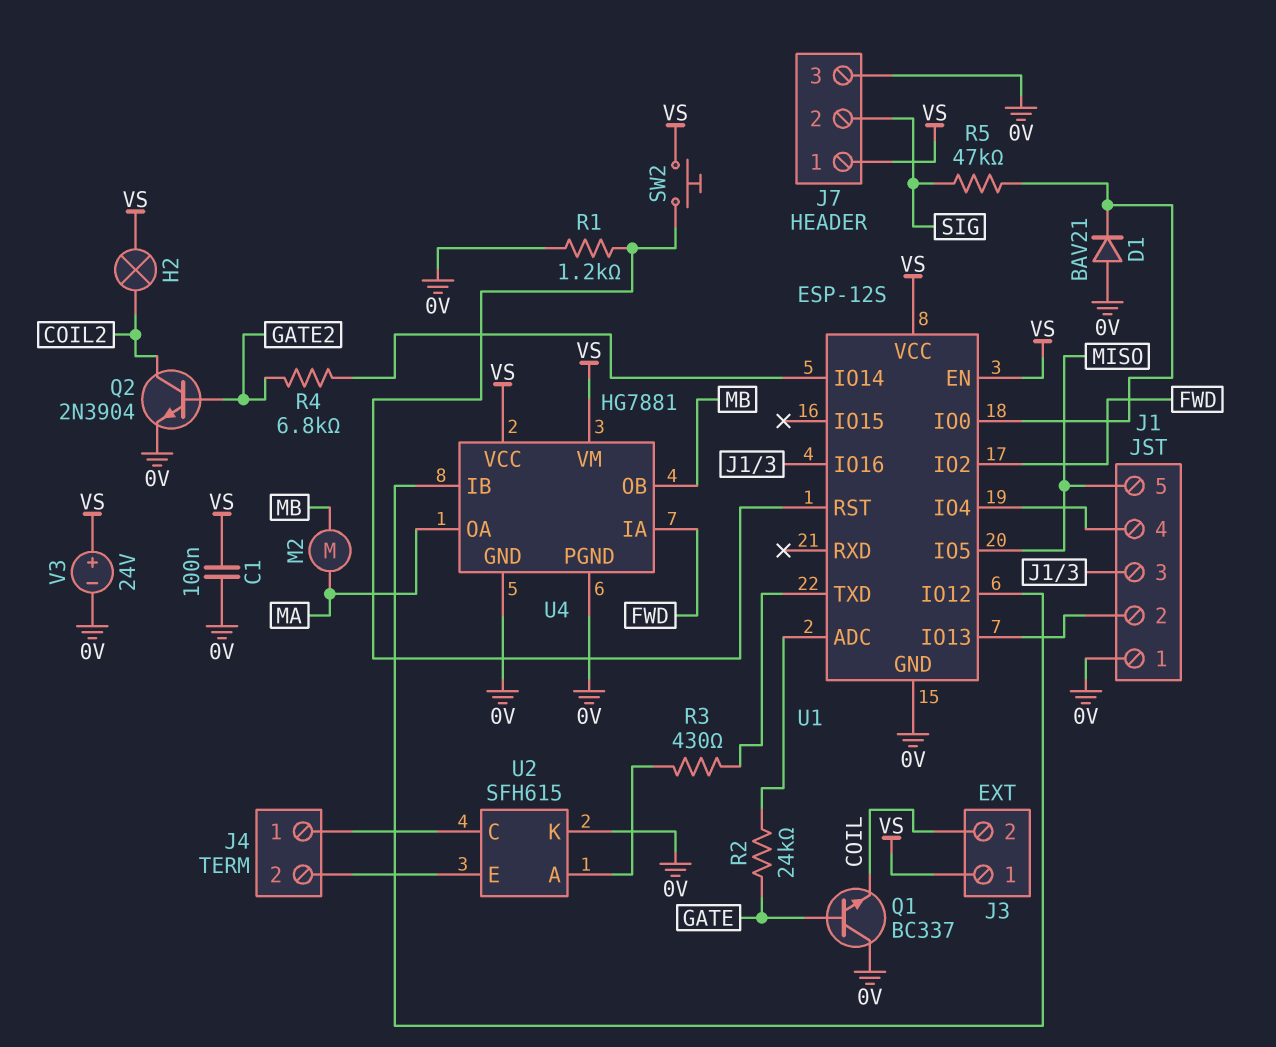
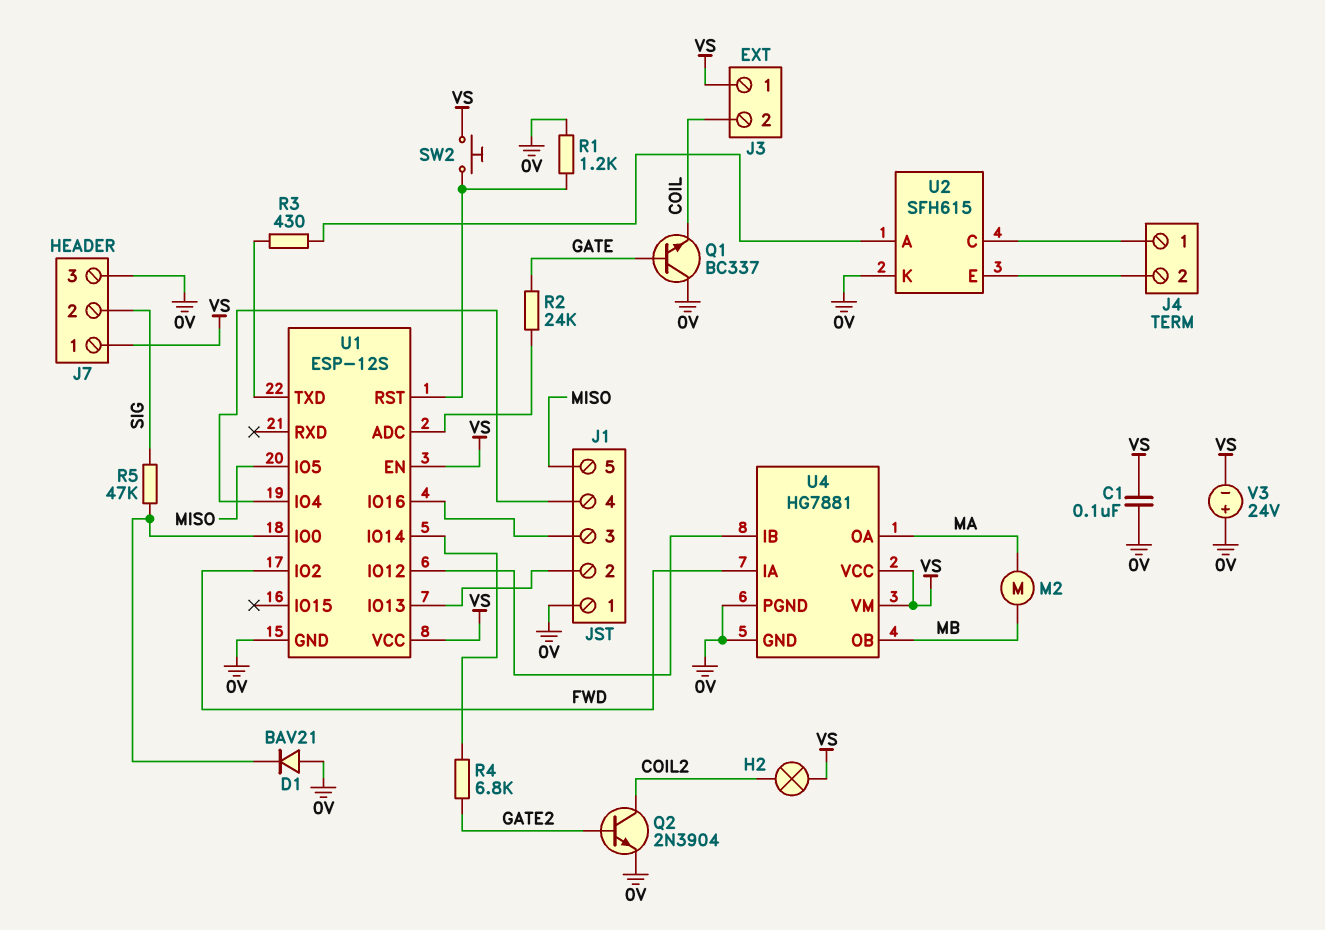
V3: 24V (plus VS, minus 0V) -> 24V (plus 0V, minus VS)

